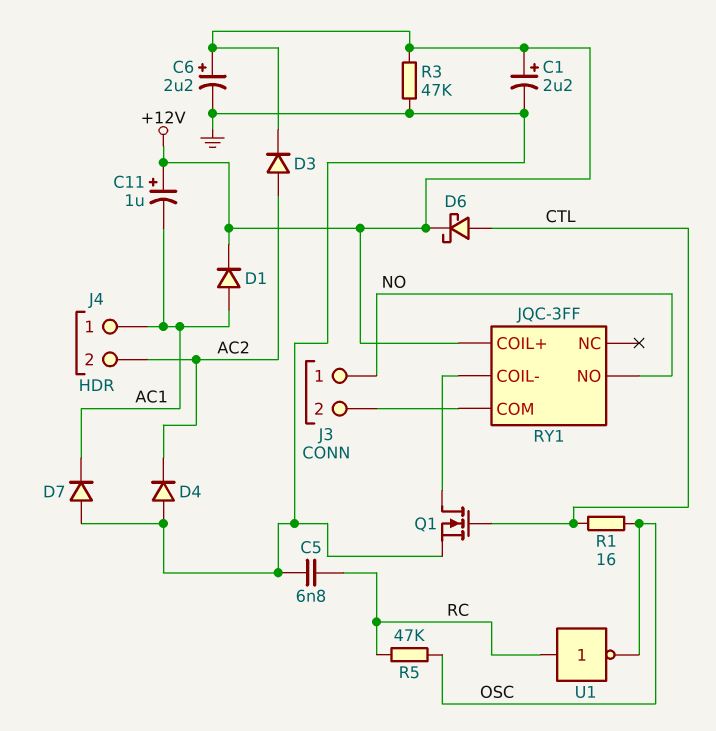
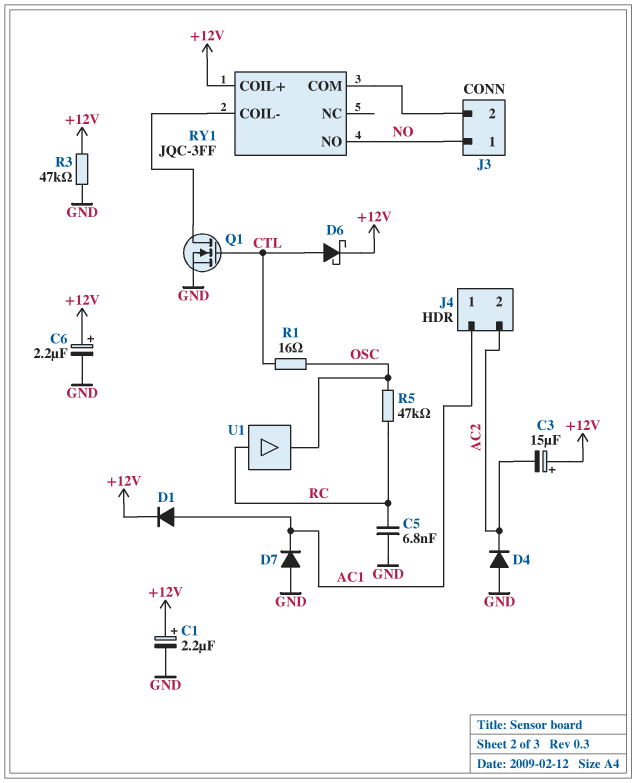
C3: none -> 15uF (plus +12V, minus AC2)
C11: 1uF (plus +12V, minus AC1) -> none
D3: diode (A AC2, K +12V) -> none
U1: NOT (in RC, out OSC) -> buffer (in RC, out OSC)

